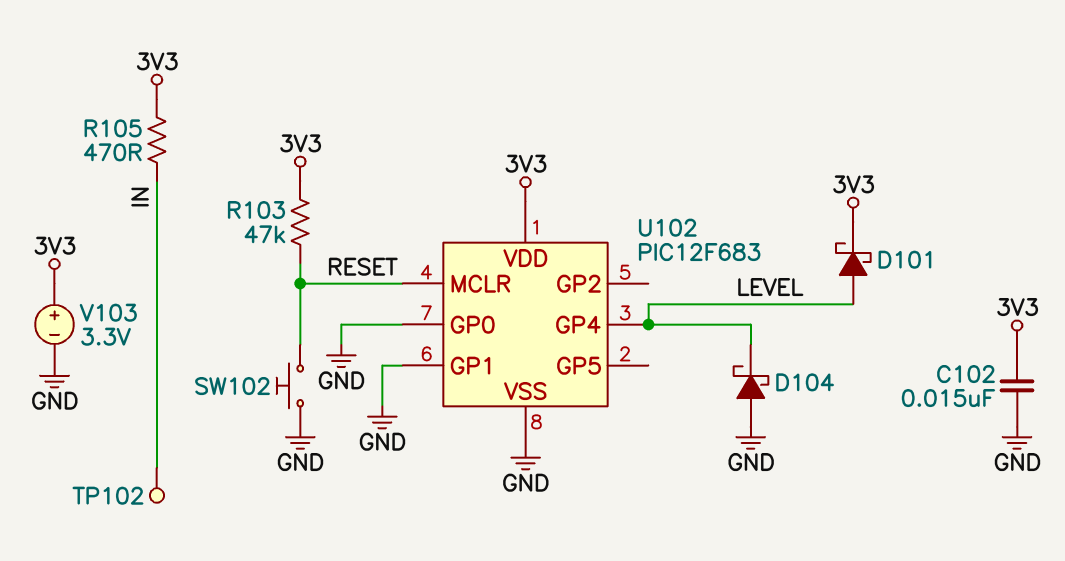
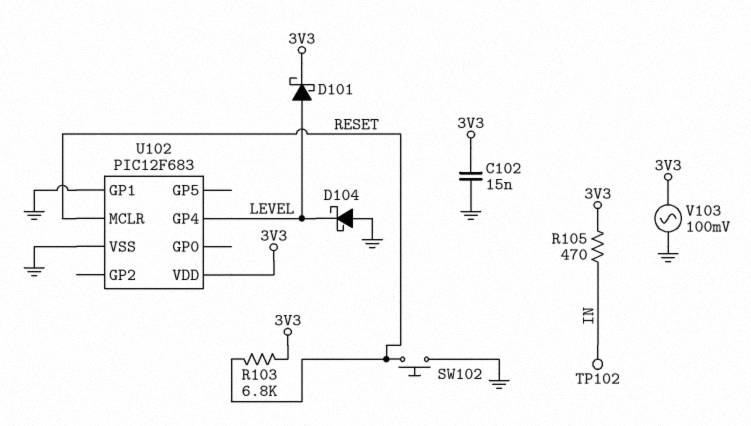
R103: 47k (3V3, RESET) -> 6.8k (3V3, RESET)
U102 pin GP0: GND -> none
V103: 3.3V (plus 3V3, minus GND) -> AC 100mV (3V3, GND)

